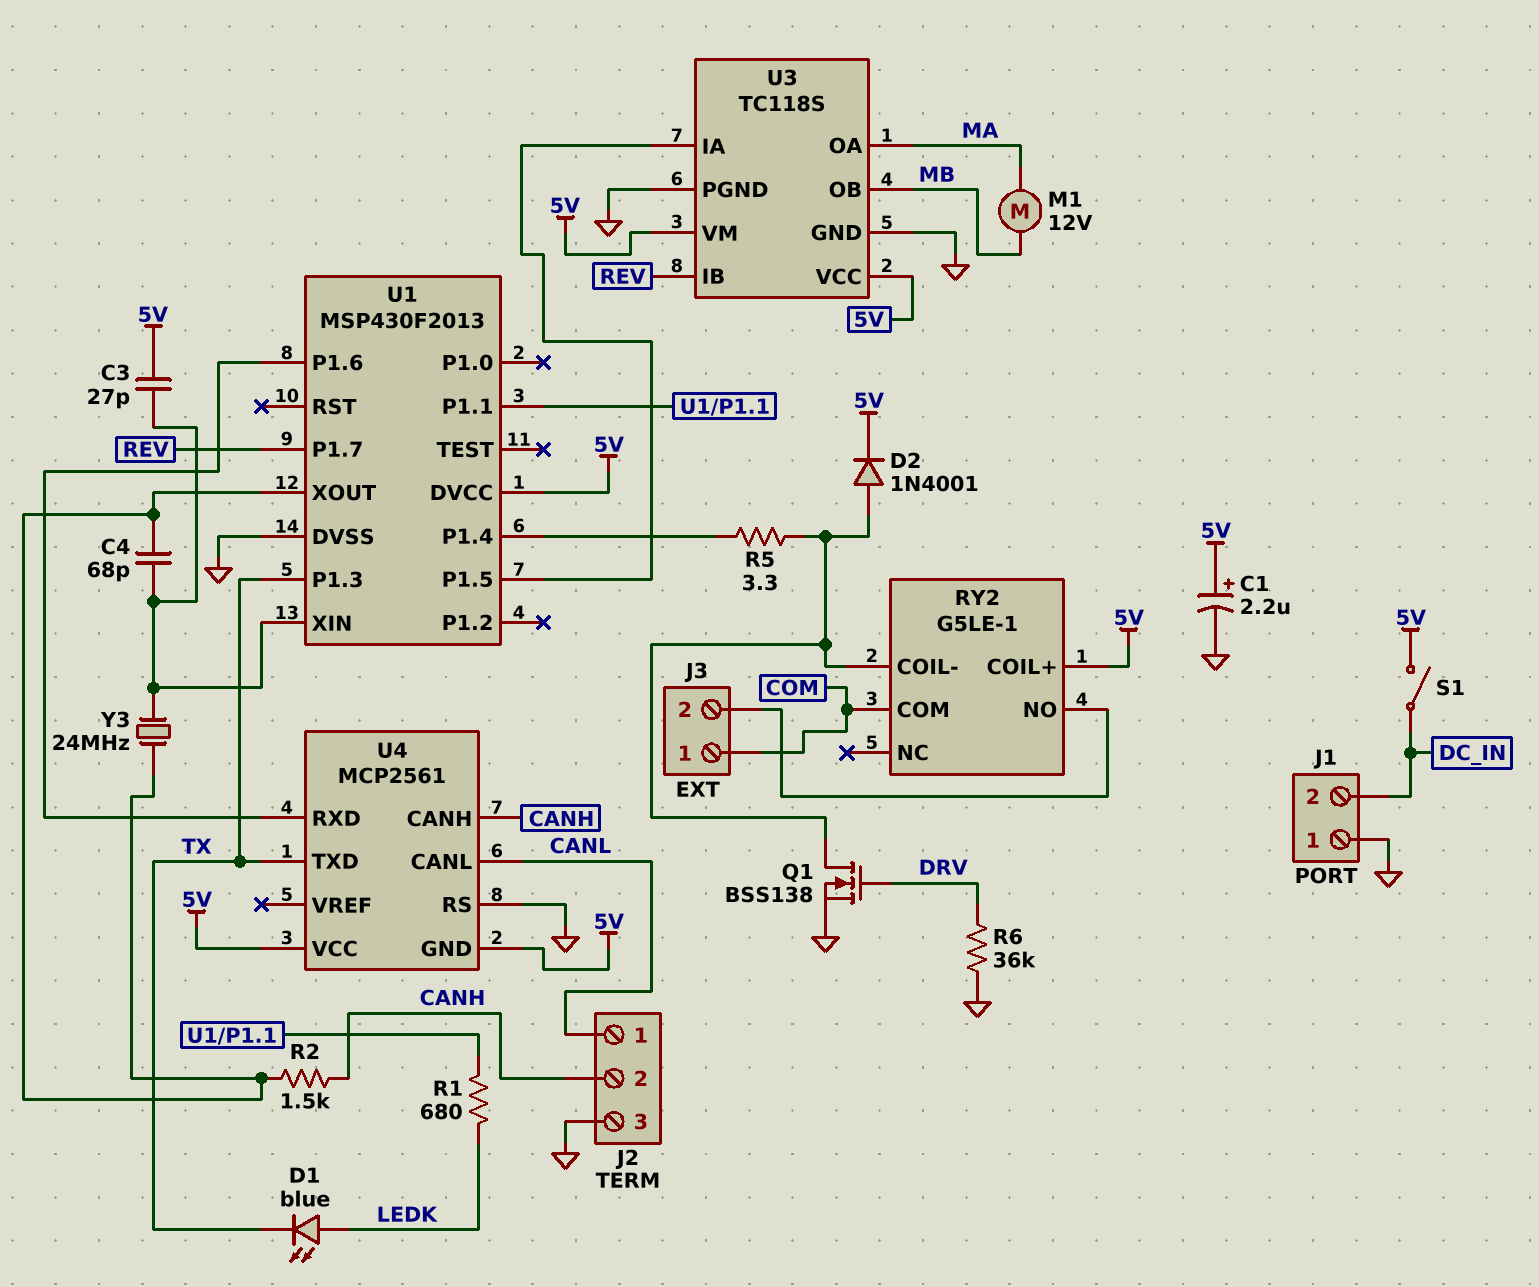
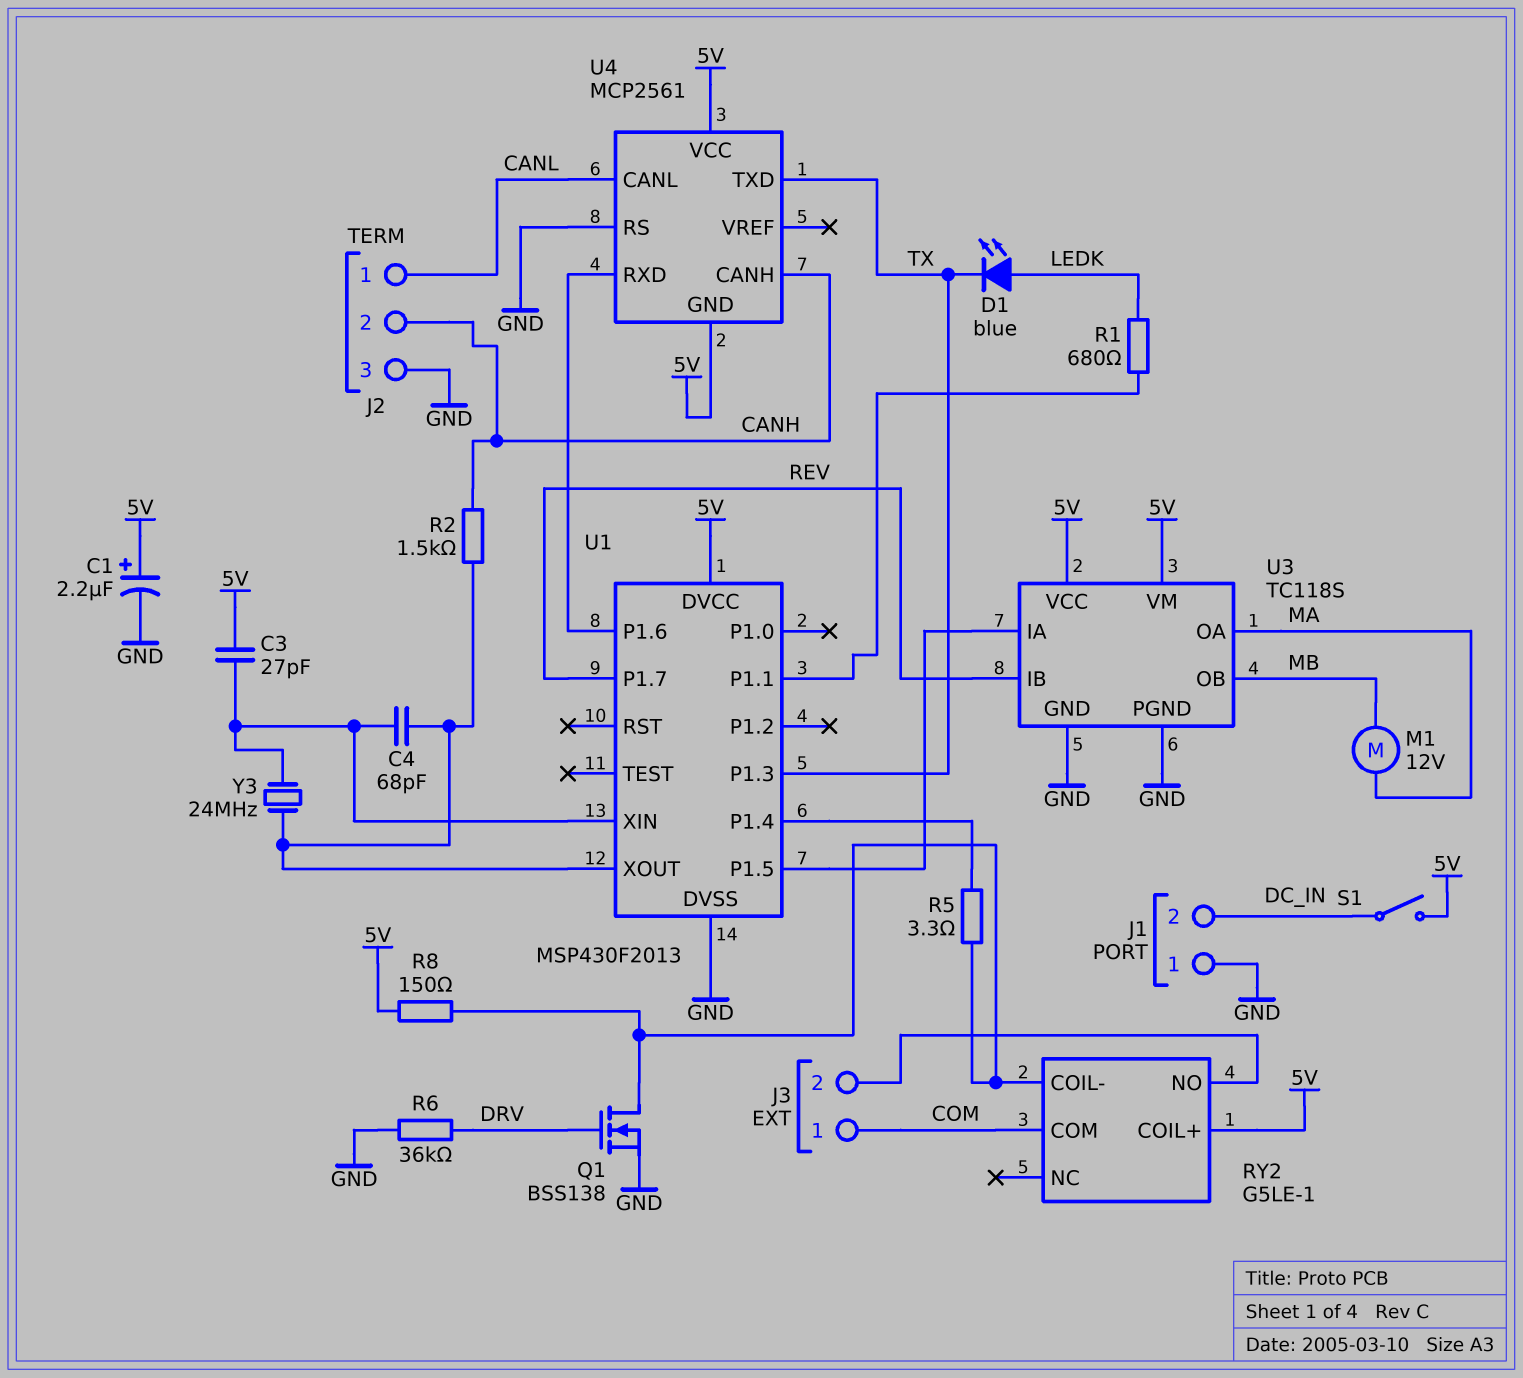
D2: diode 1N4001 (A RY2/COIL-, K 5V) -> none
R8: none -> 150 (5V, RY2/COIL-)

